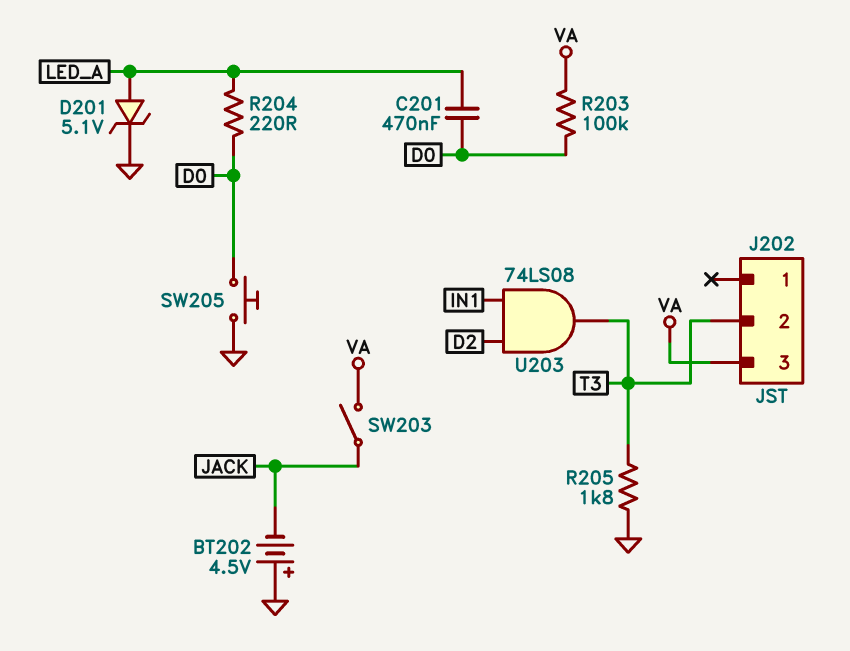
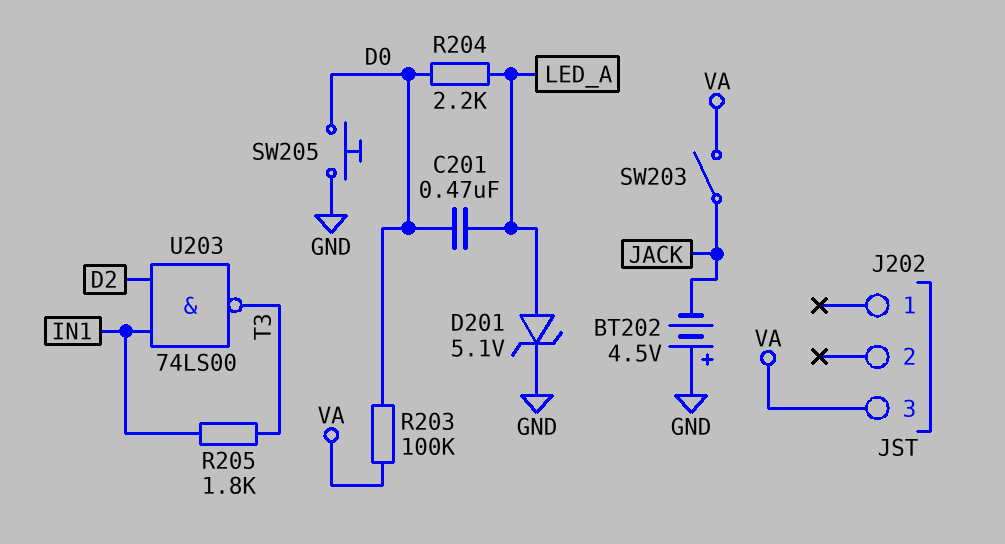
J202 pin 2: T3 -> none
R204: 220 (D0, LED_A) -> 2.2k (D0, LED_A)
R205: 1.8k (GND, T3) -> 1.8k (IN1, T3)
U203: AND 74LS08 (in D2, in IN1, out T3) -> NAND 74LS00 (in D2, in IN1, out T3)

